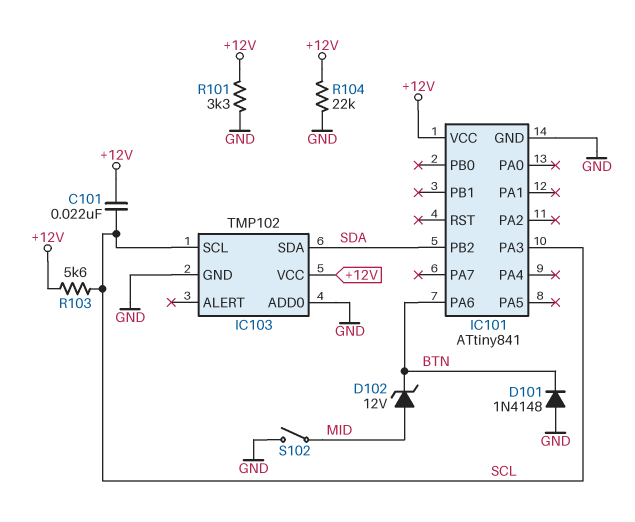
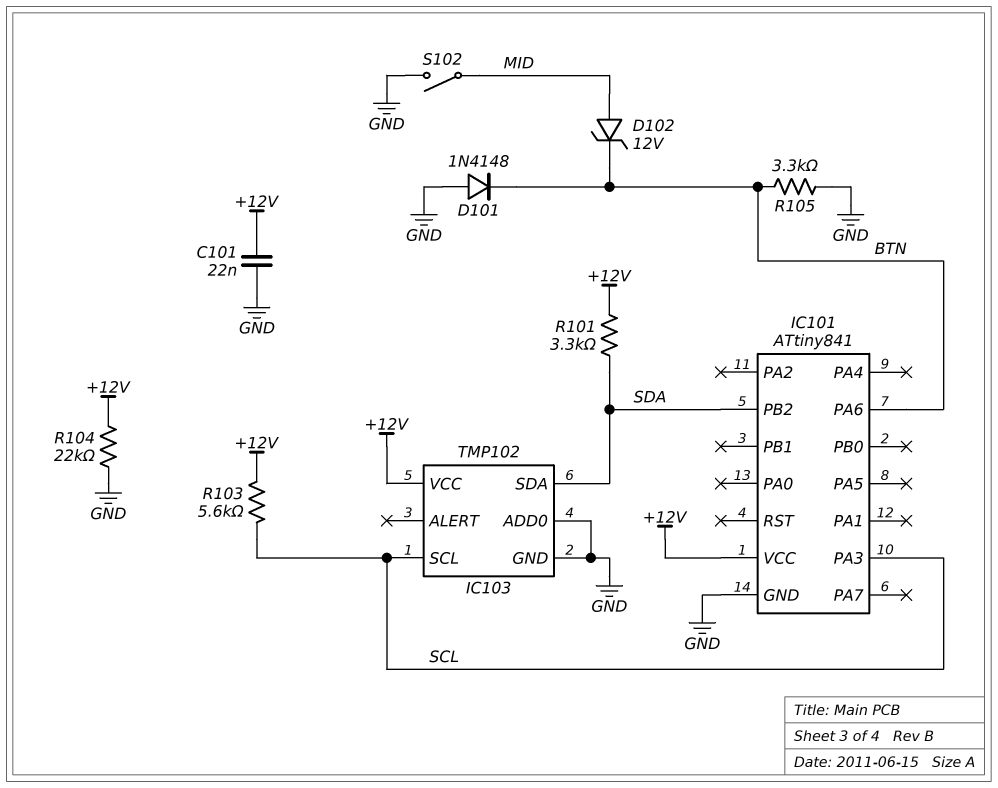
C101: 22nF (+12V, SCL) -> 22nF (+12V, GND)
R101: 3.3k (+12V, GND) -> 3.3k (+12V, SDA)
R105: none -> 3.3k (BTN, GND)

